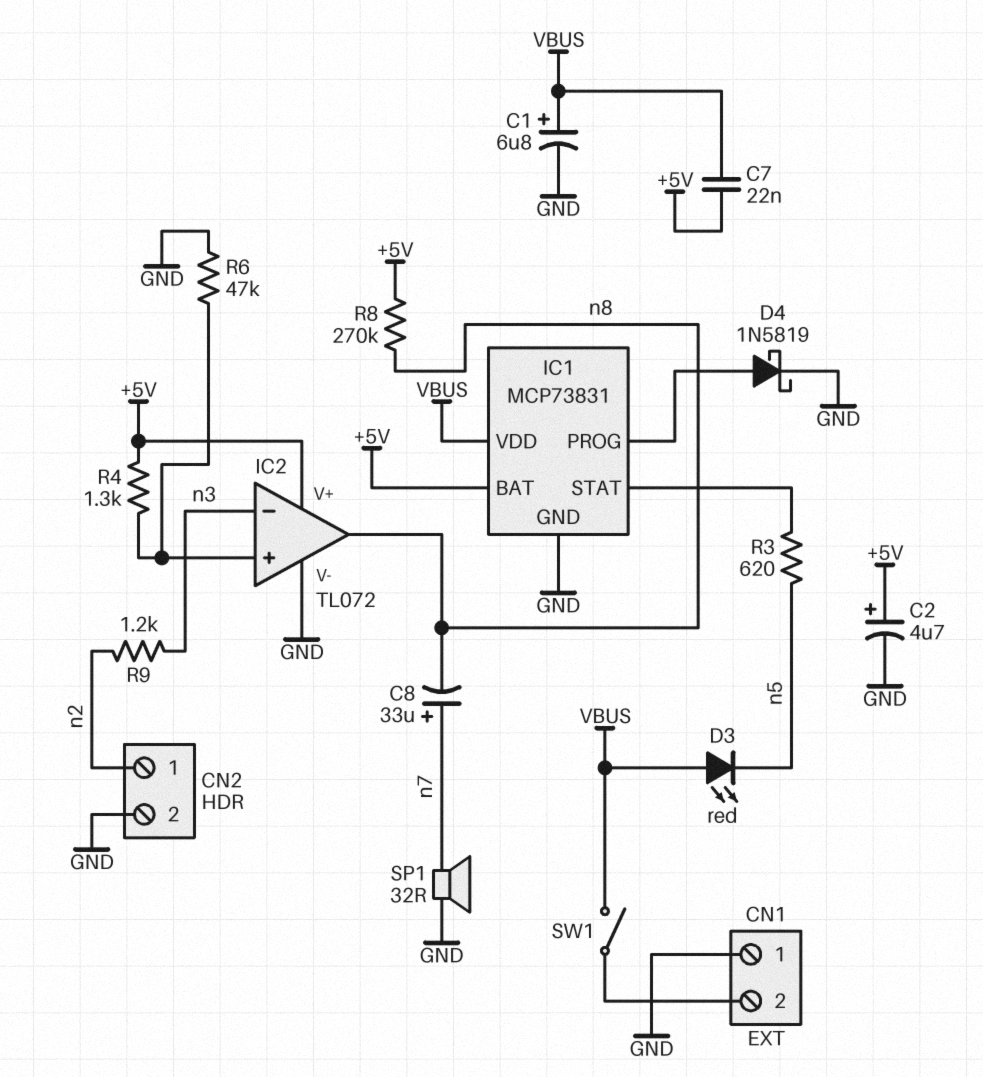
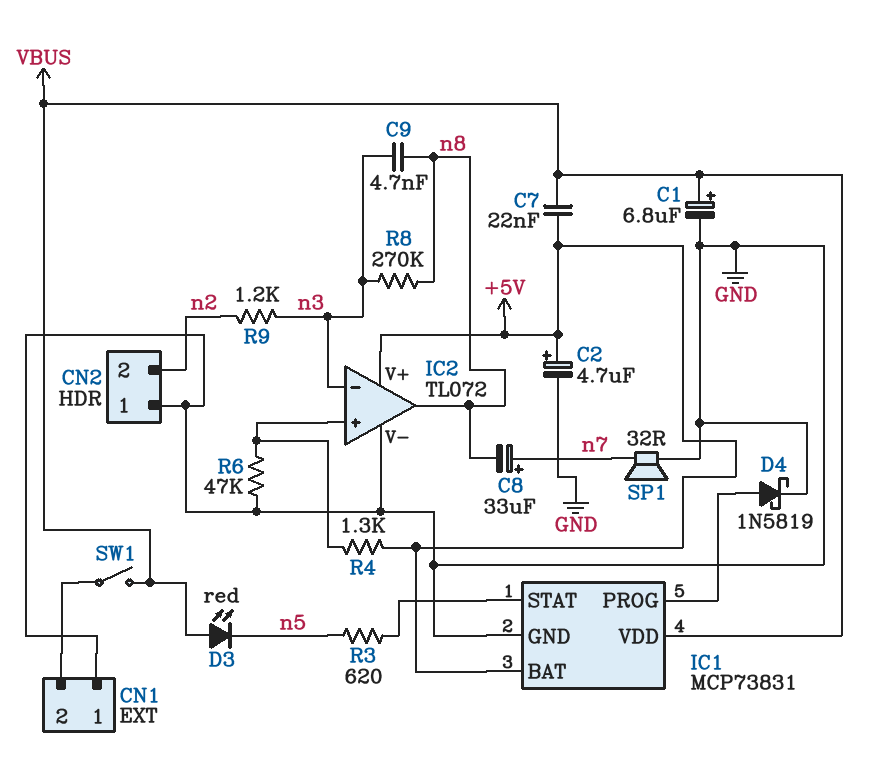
C9: none -> 4.7nF (n3, n8)
CN2 pin 1: n2 -> GND
CN2 pin 2: GND -> n2
R8: 270k (+5V, n8) -> 270k (n3, n8)

